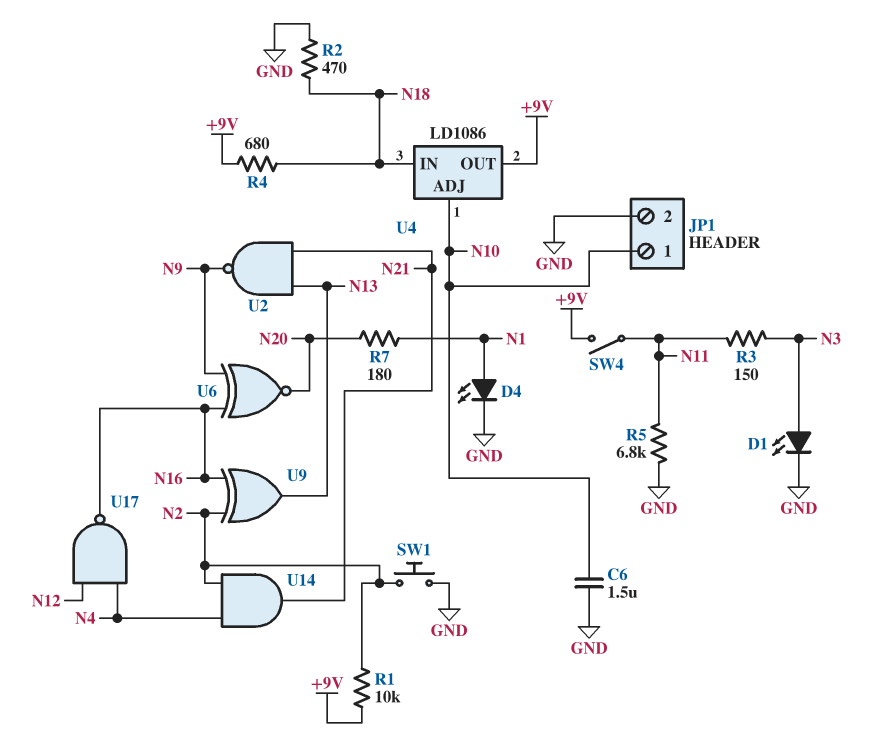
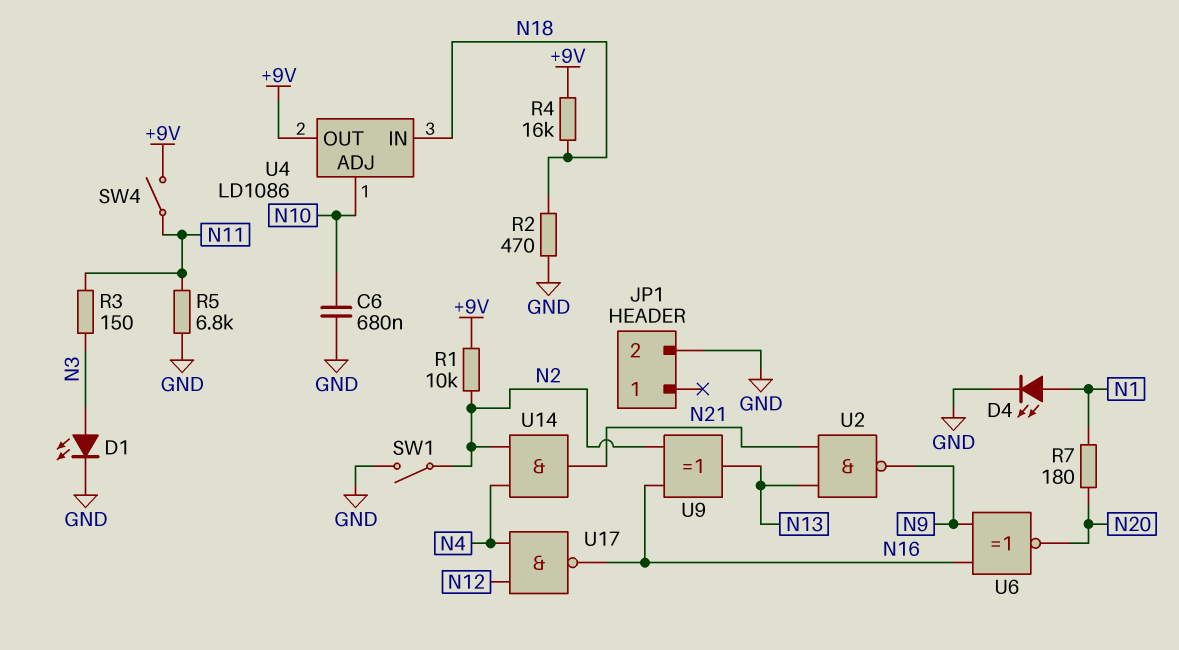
C6: 1.5uF (GND, N10) -> 680nF (GND, N10)
JP1 pin 1: N10 -> none
R4: 680 (+9V, N18) -> 16k (+9V, N18)
SW1: button (GND, N2) -> switch (GND, N2)

